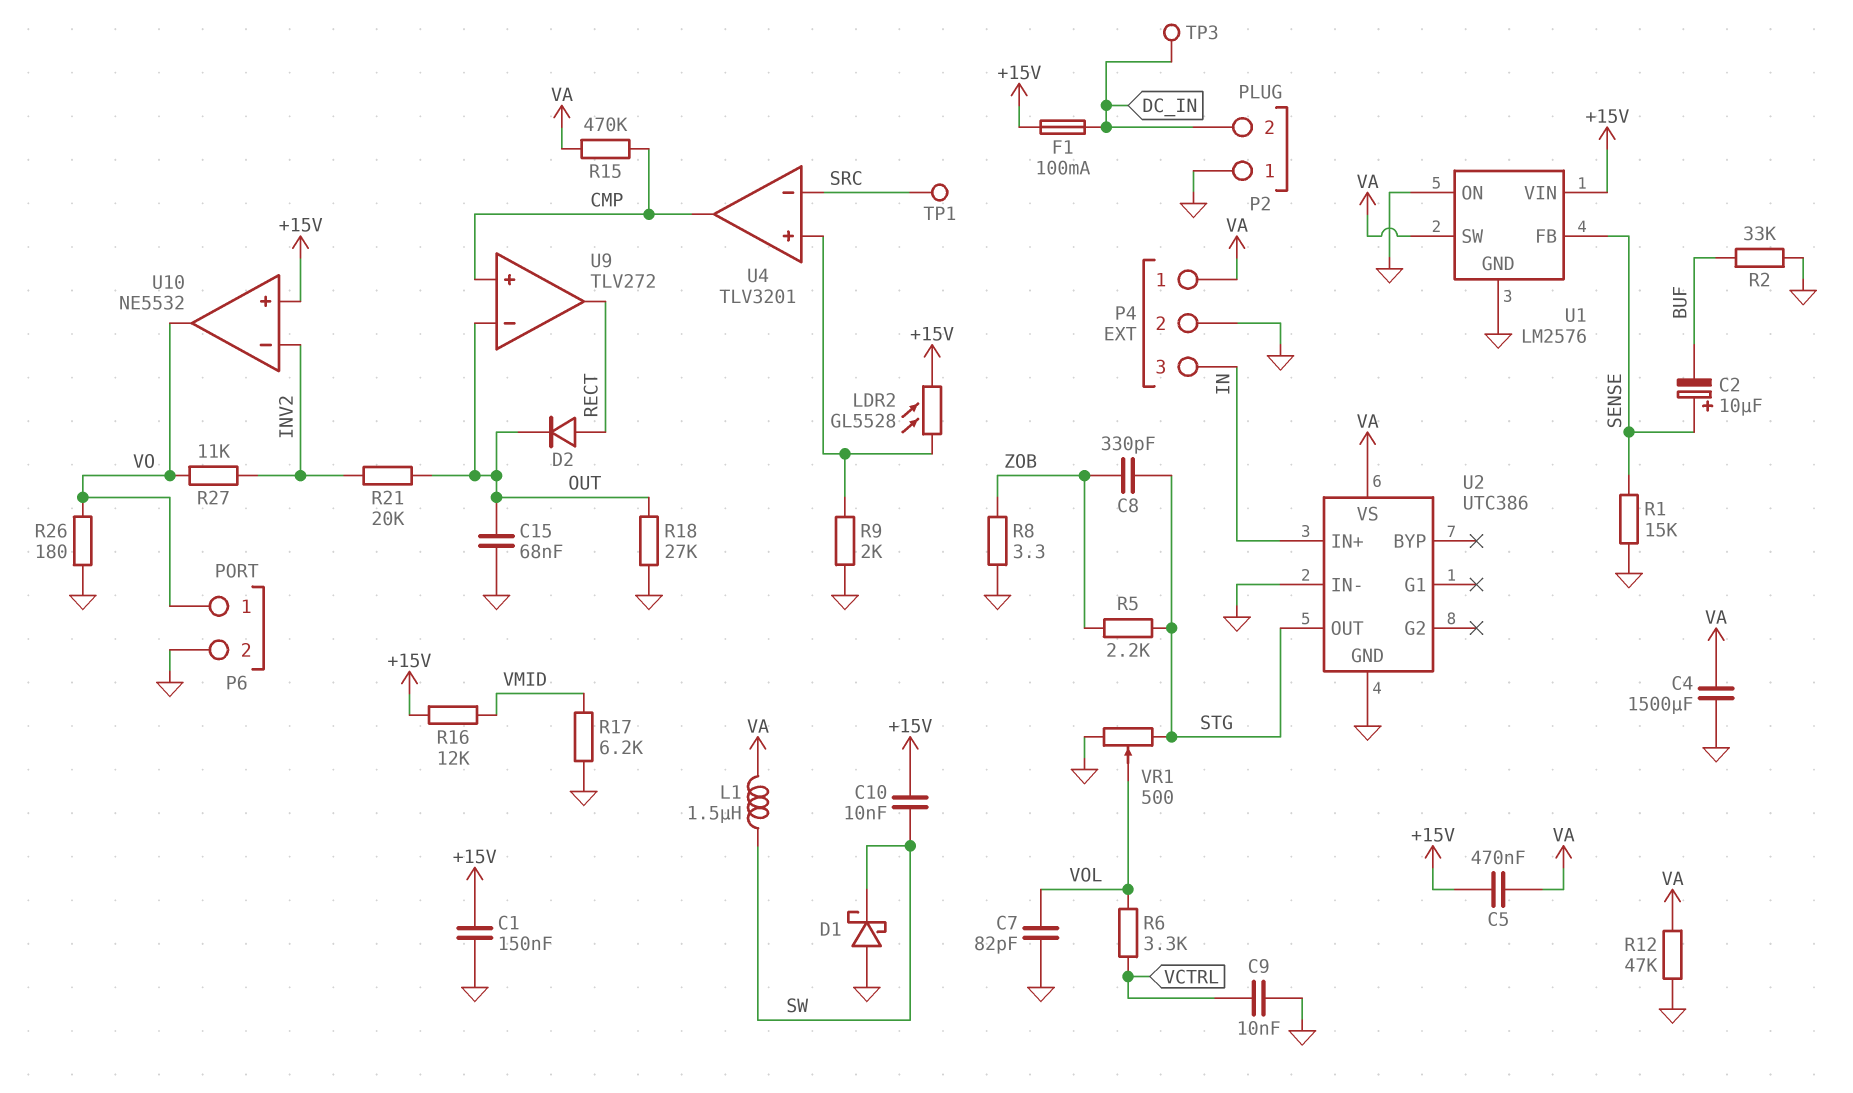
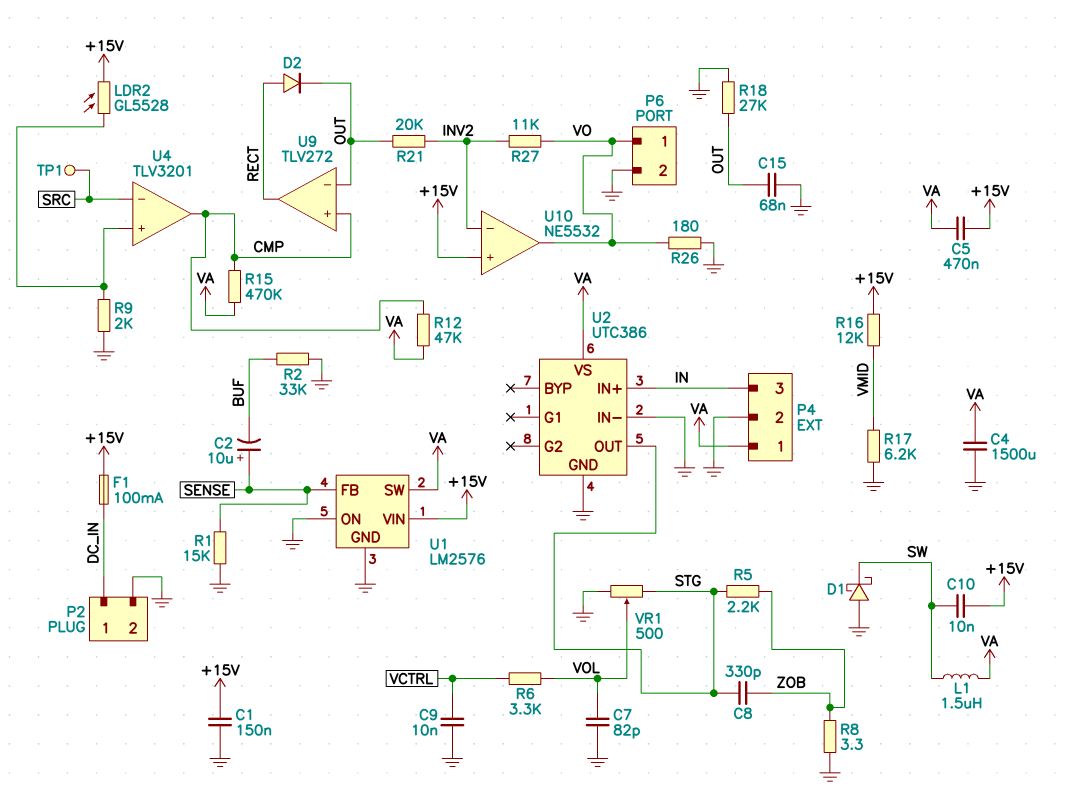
P2 pin 1: GND -> DC_IN
P2 pin 2: DC_IN -> GND
R12: 47k (GND, VA) -> 47k (CMP, VA)
TP3: test point (DC_IN) -> none

